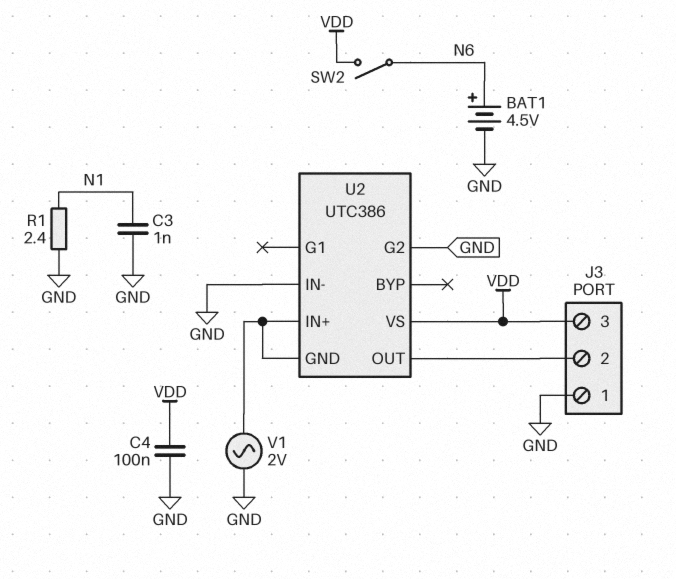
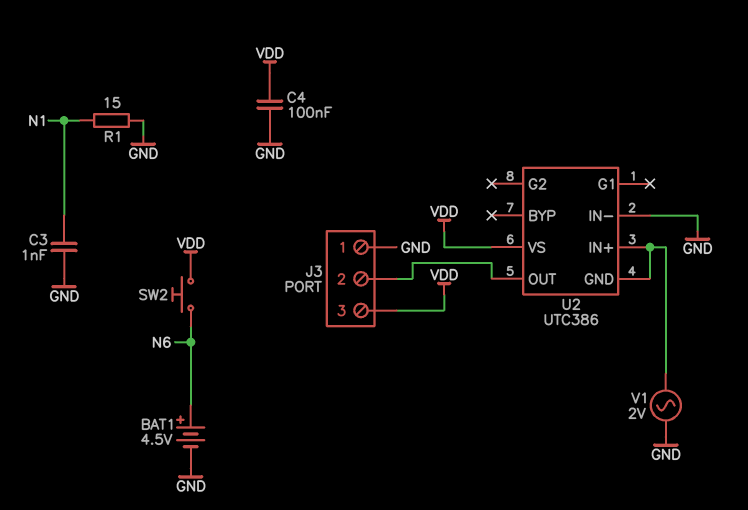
R1: 2.4 (GND, N1) -> 15 (GND, N1)
SW2: switch (N6, VDD) -> button (N6, VDD)
U2 pin G2: GND -> none

